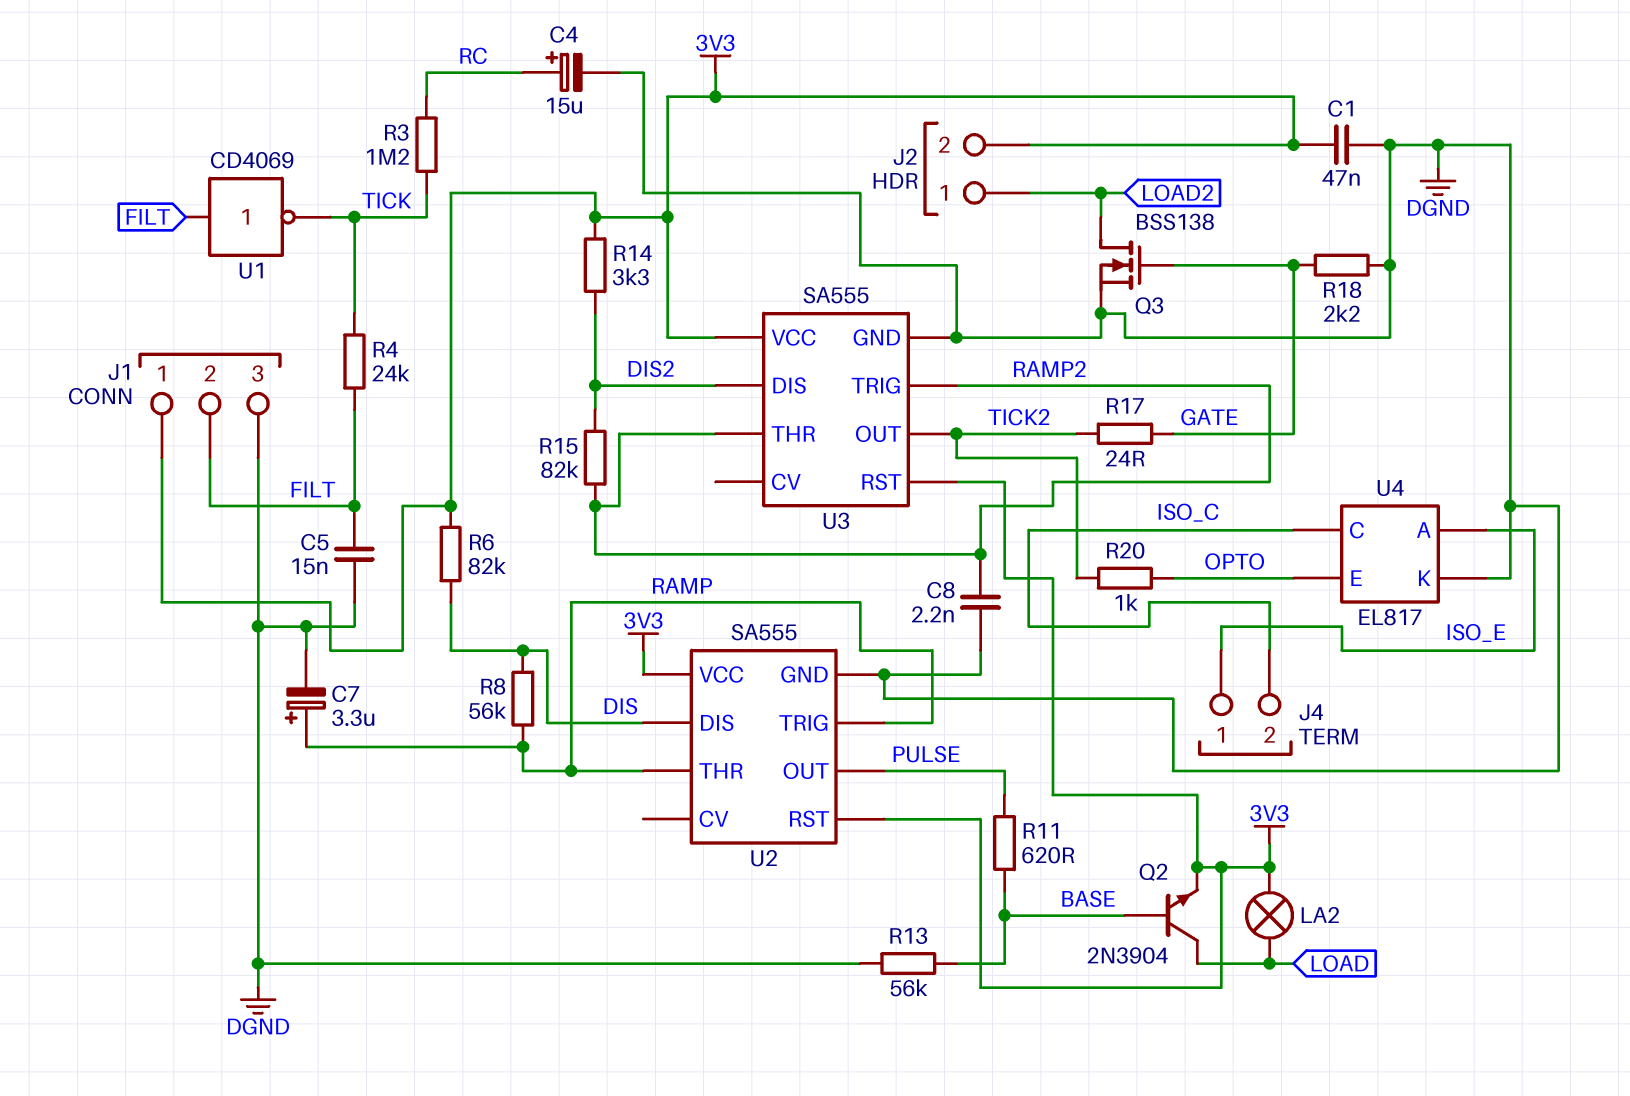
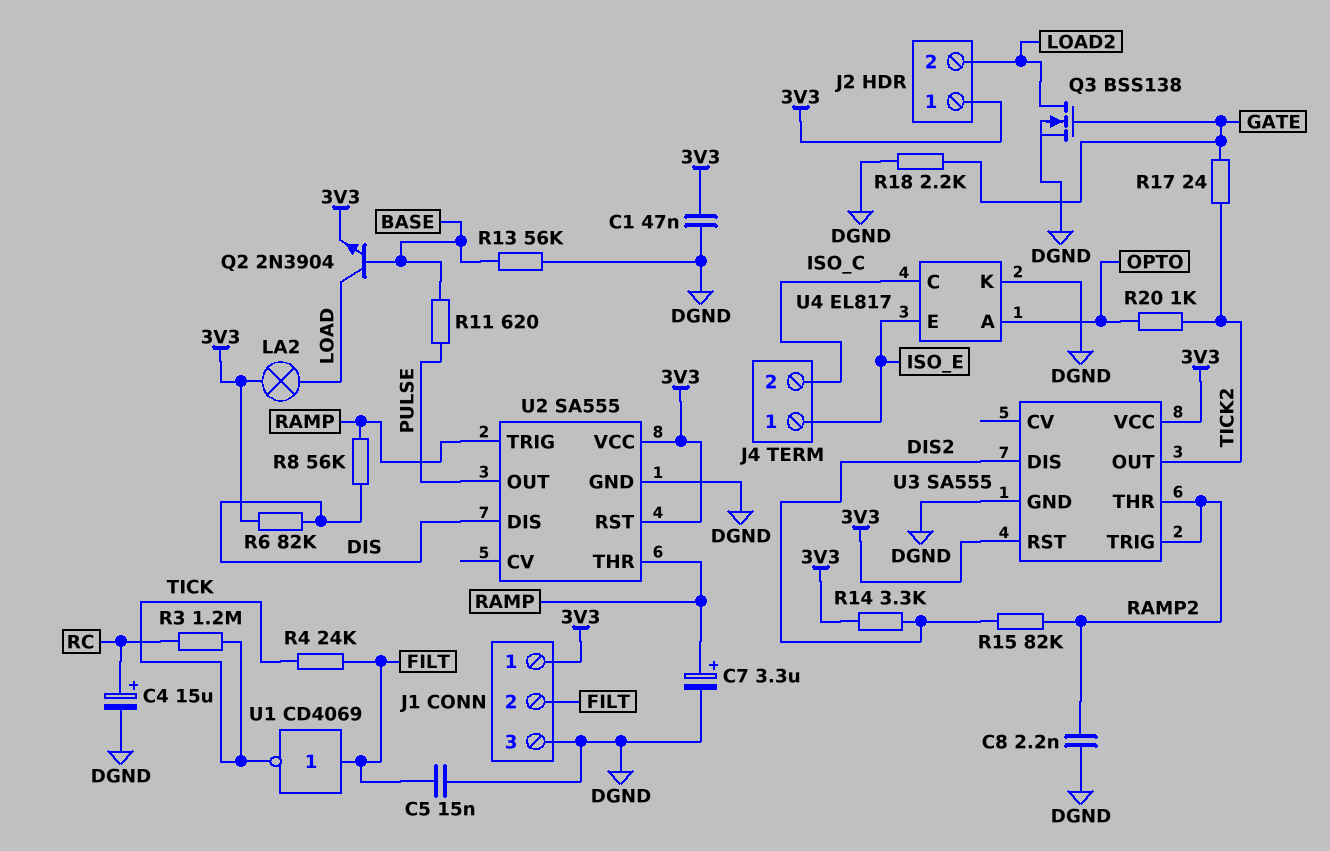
J2 pin 1: LOAD2 -> 3V3
J2 pin 2: 3V3 -> LOAD2
U4 pin A: ISO_E -> OPTO
U4 pin E: OPTO -> ISO_E

